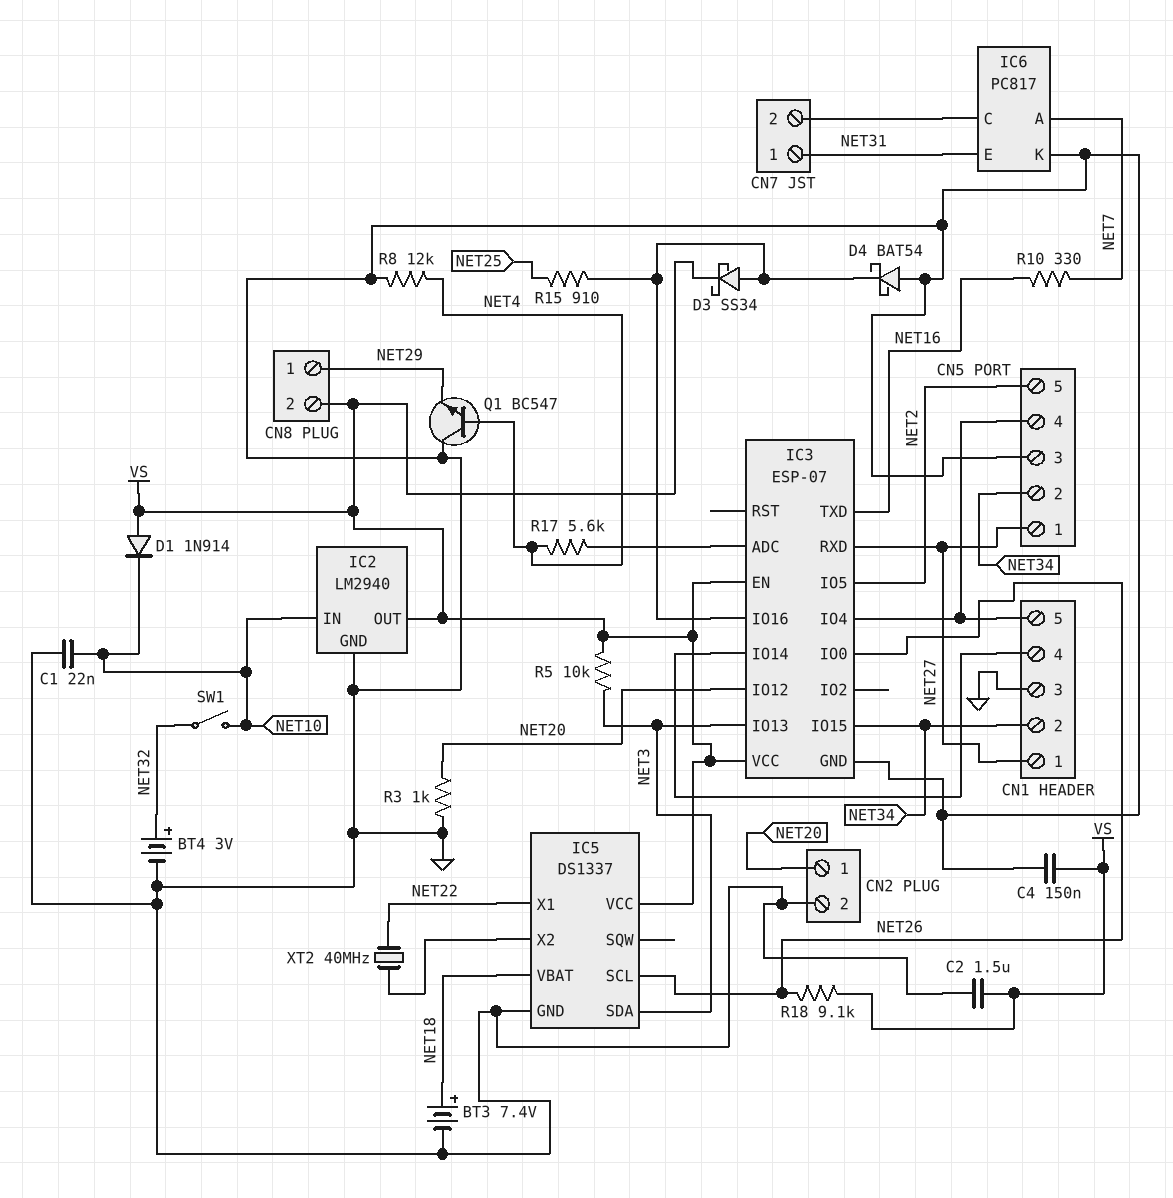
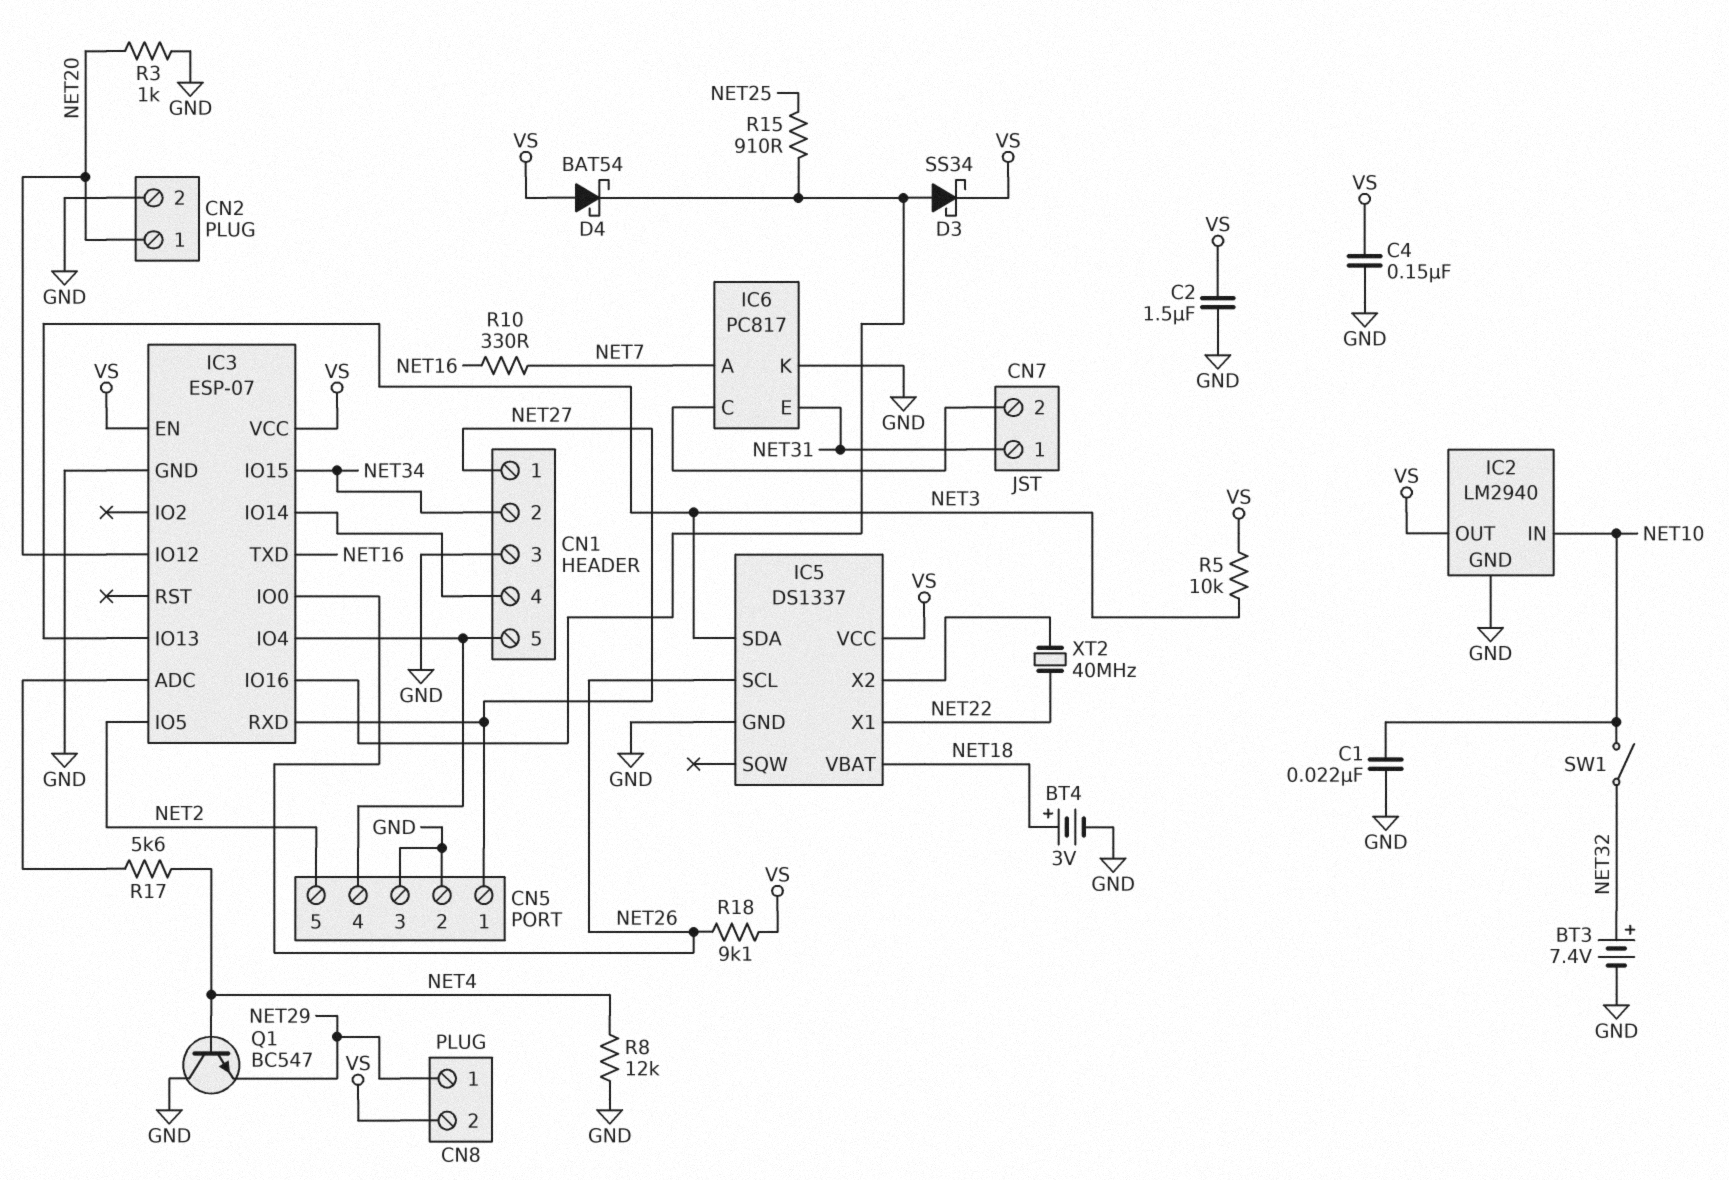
BT3: 7.4V (plus NET18, minus GND) -> 7.4V (plus NET32, minus GND)
BT4: 3V (plus NET32, minus GND) -> 3V (plus NET18, minus GND)
CN5 pin 2: NET34 -> GND
D1: diode 1N914 (A VS, K NET10) -> none
D4: schottky BAT54 (A GND, K IC3/IO16) -> schottky BAT54 (A VS, K IC3/IO16)

